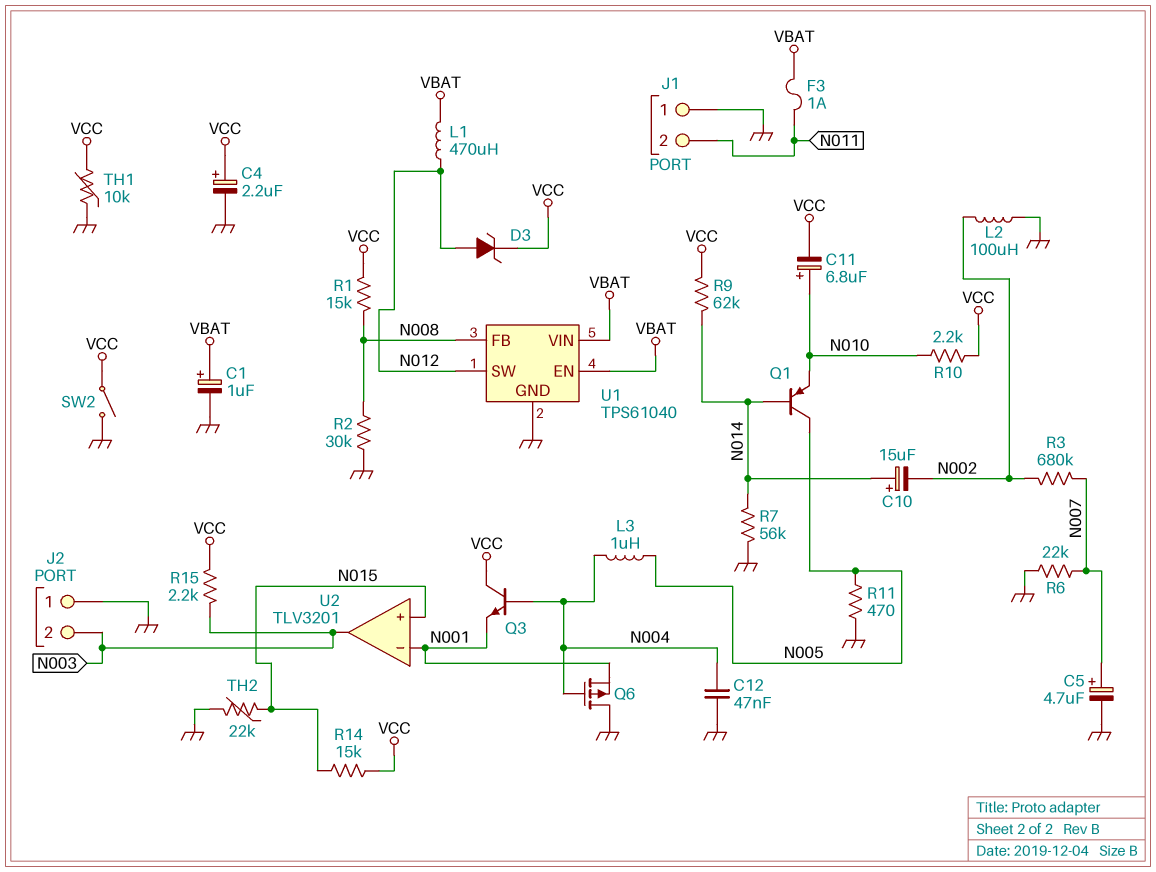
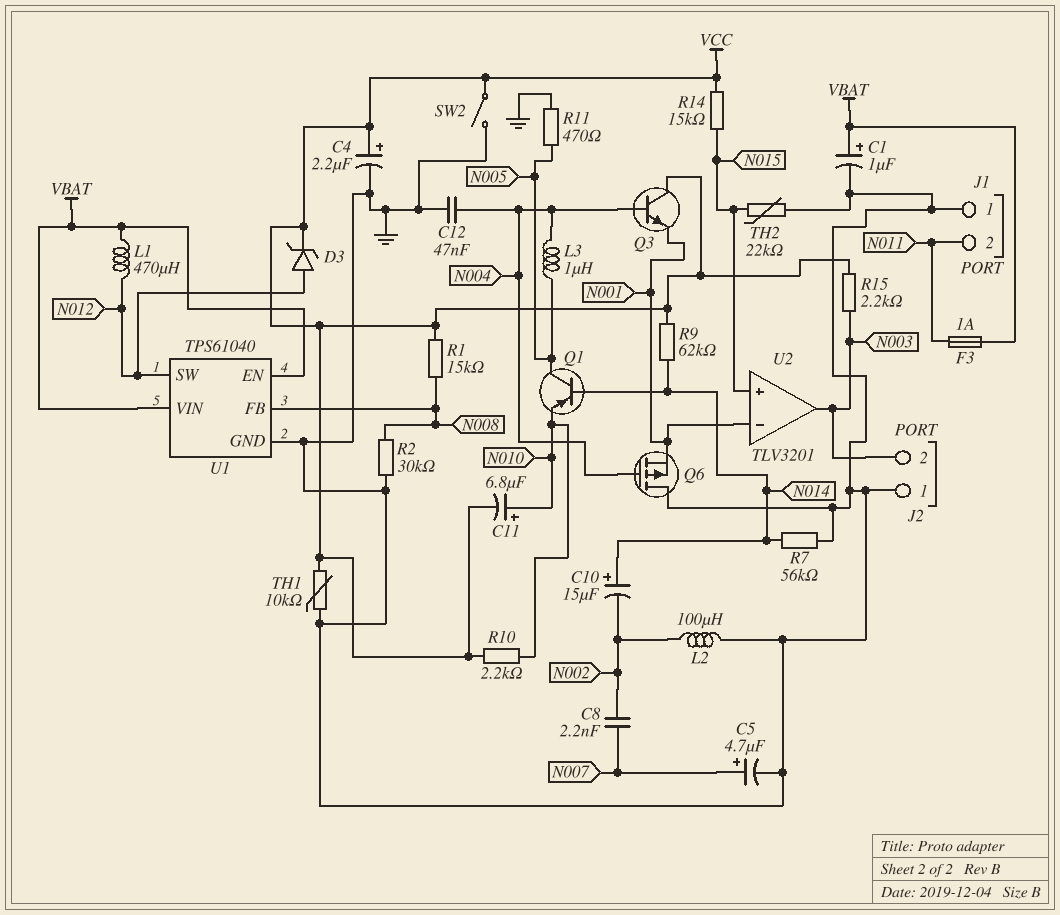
C8: none -> 2.2nF (N002, N007)
R3: 680k (N002, N007) -> none
R6: 22k (GND, N007) -> none

